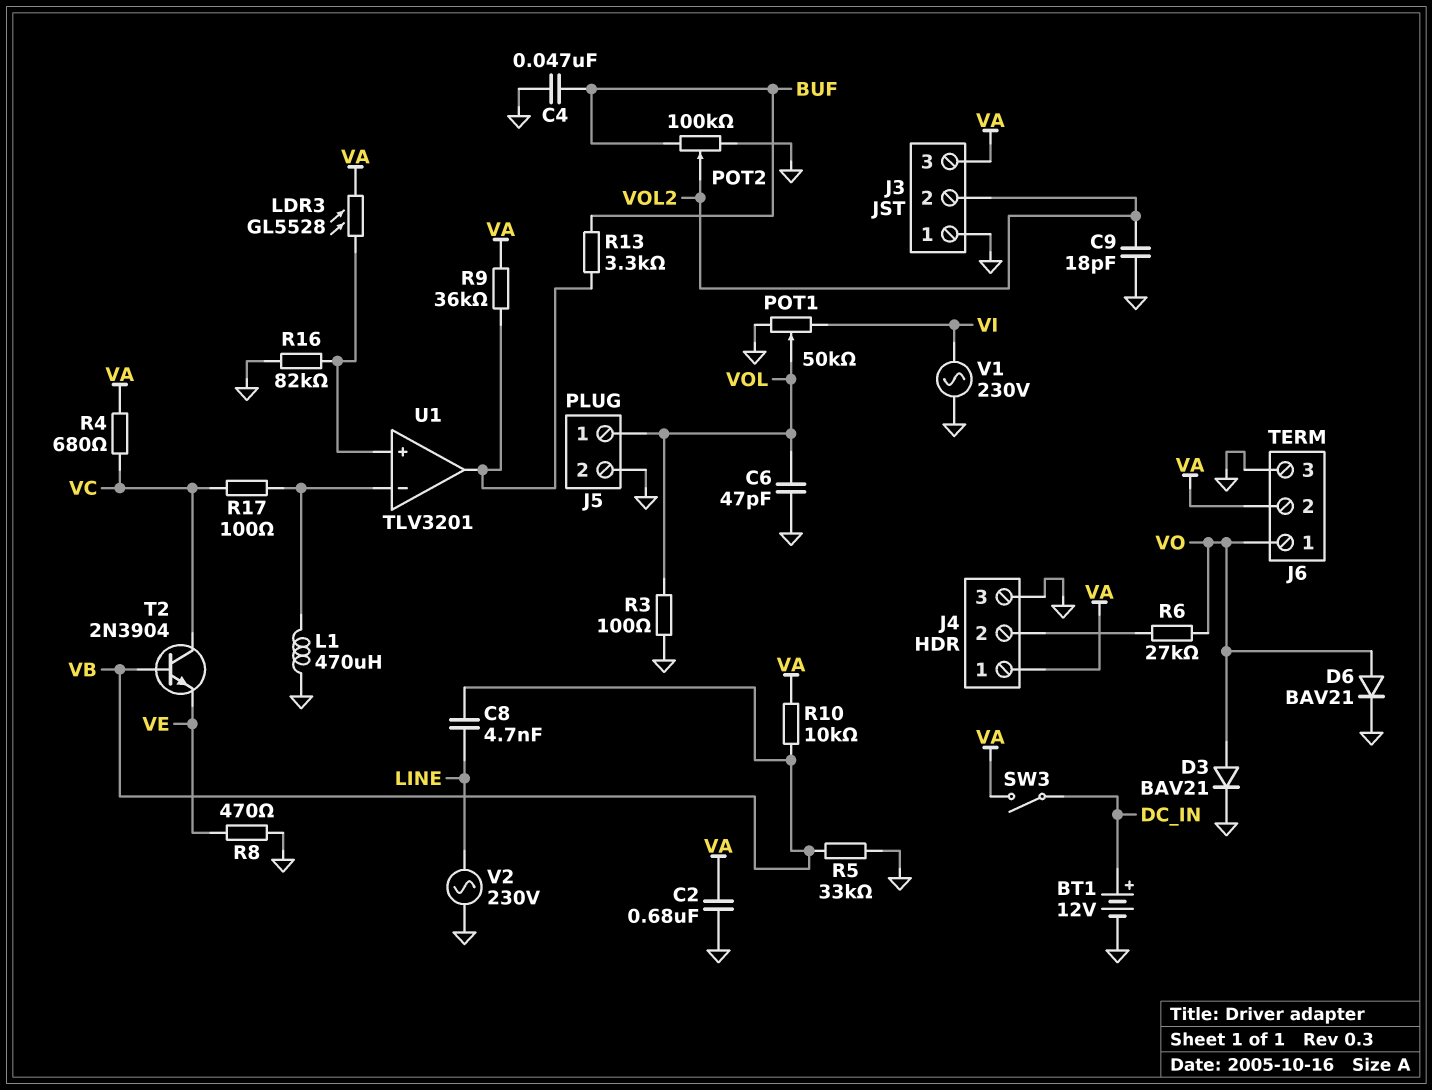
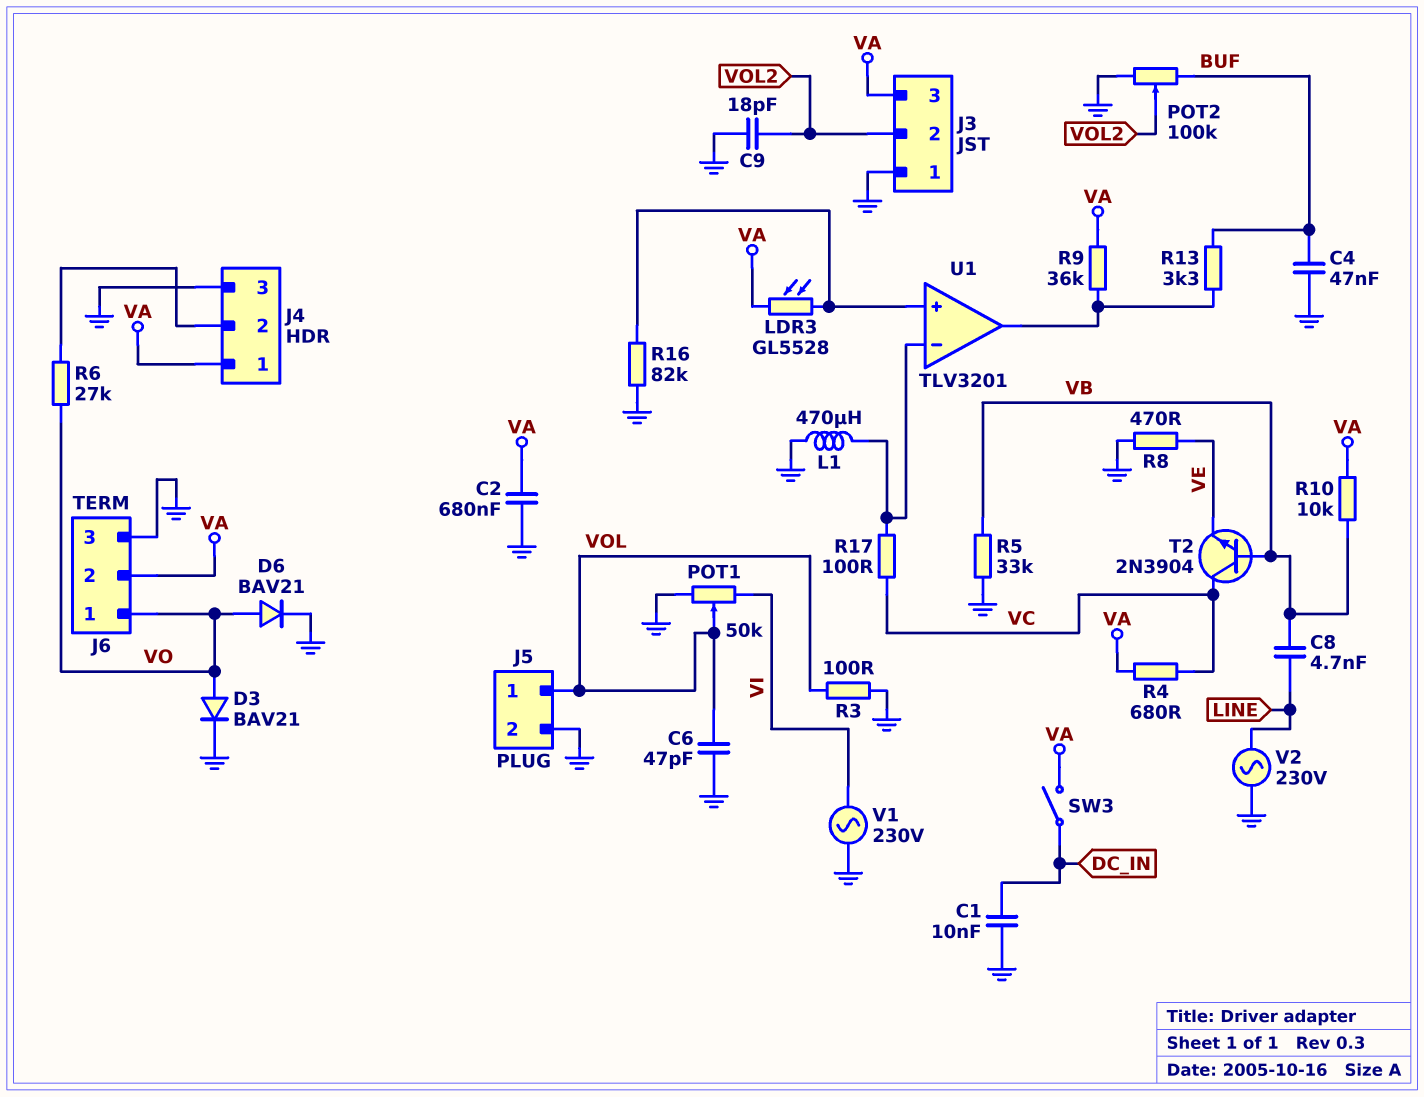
BT1: 12V (plus DC_IN, minus GND) -> none
C1: none -> 10nF (DC_IN, GND)

